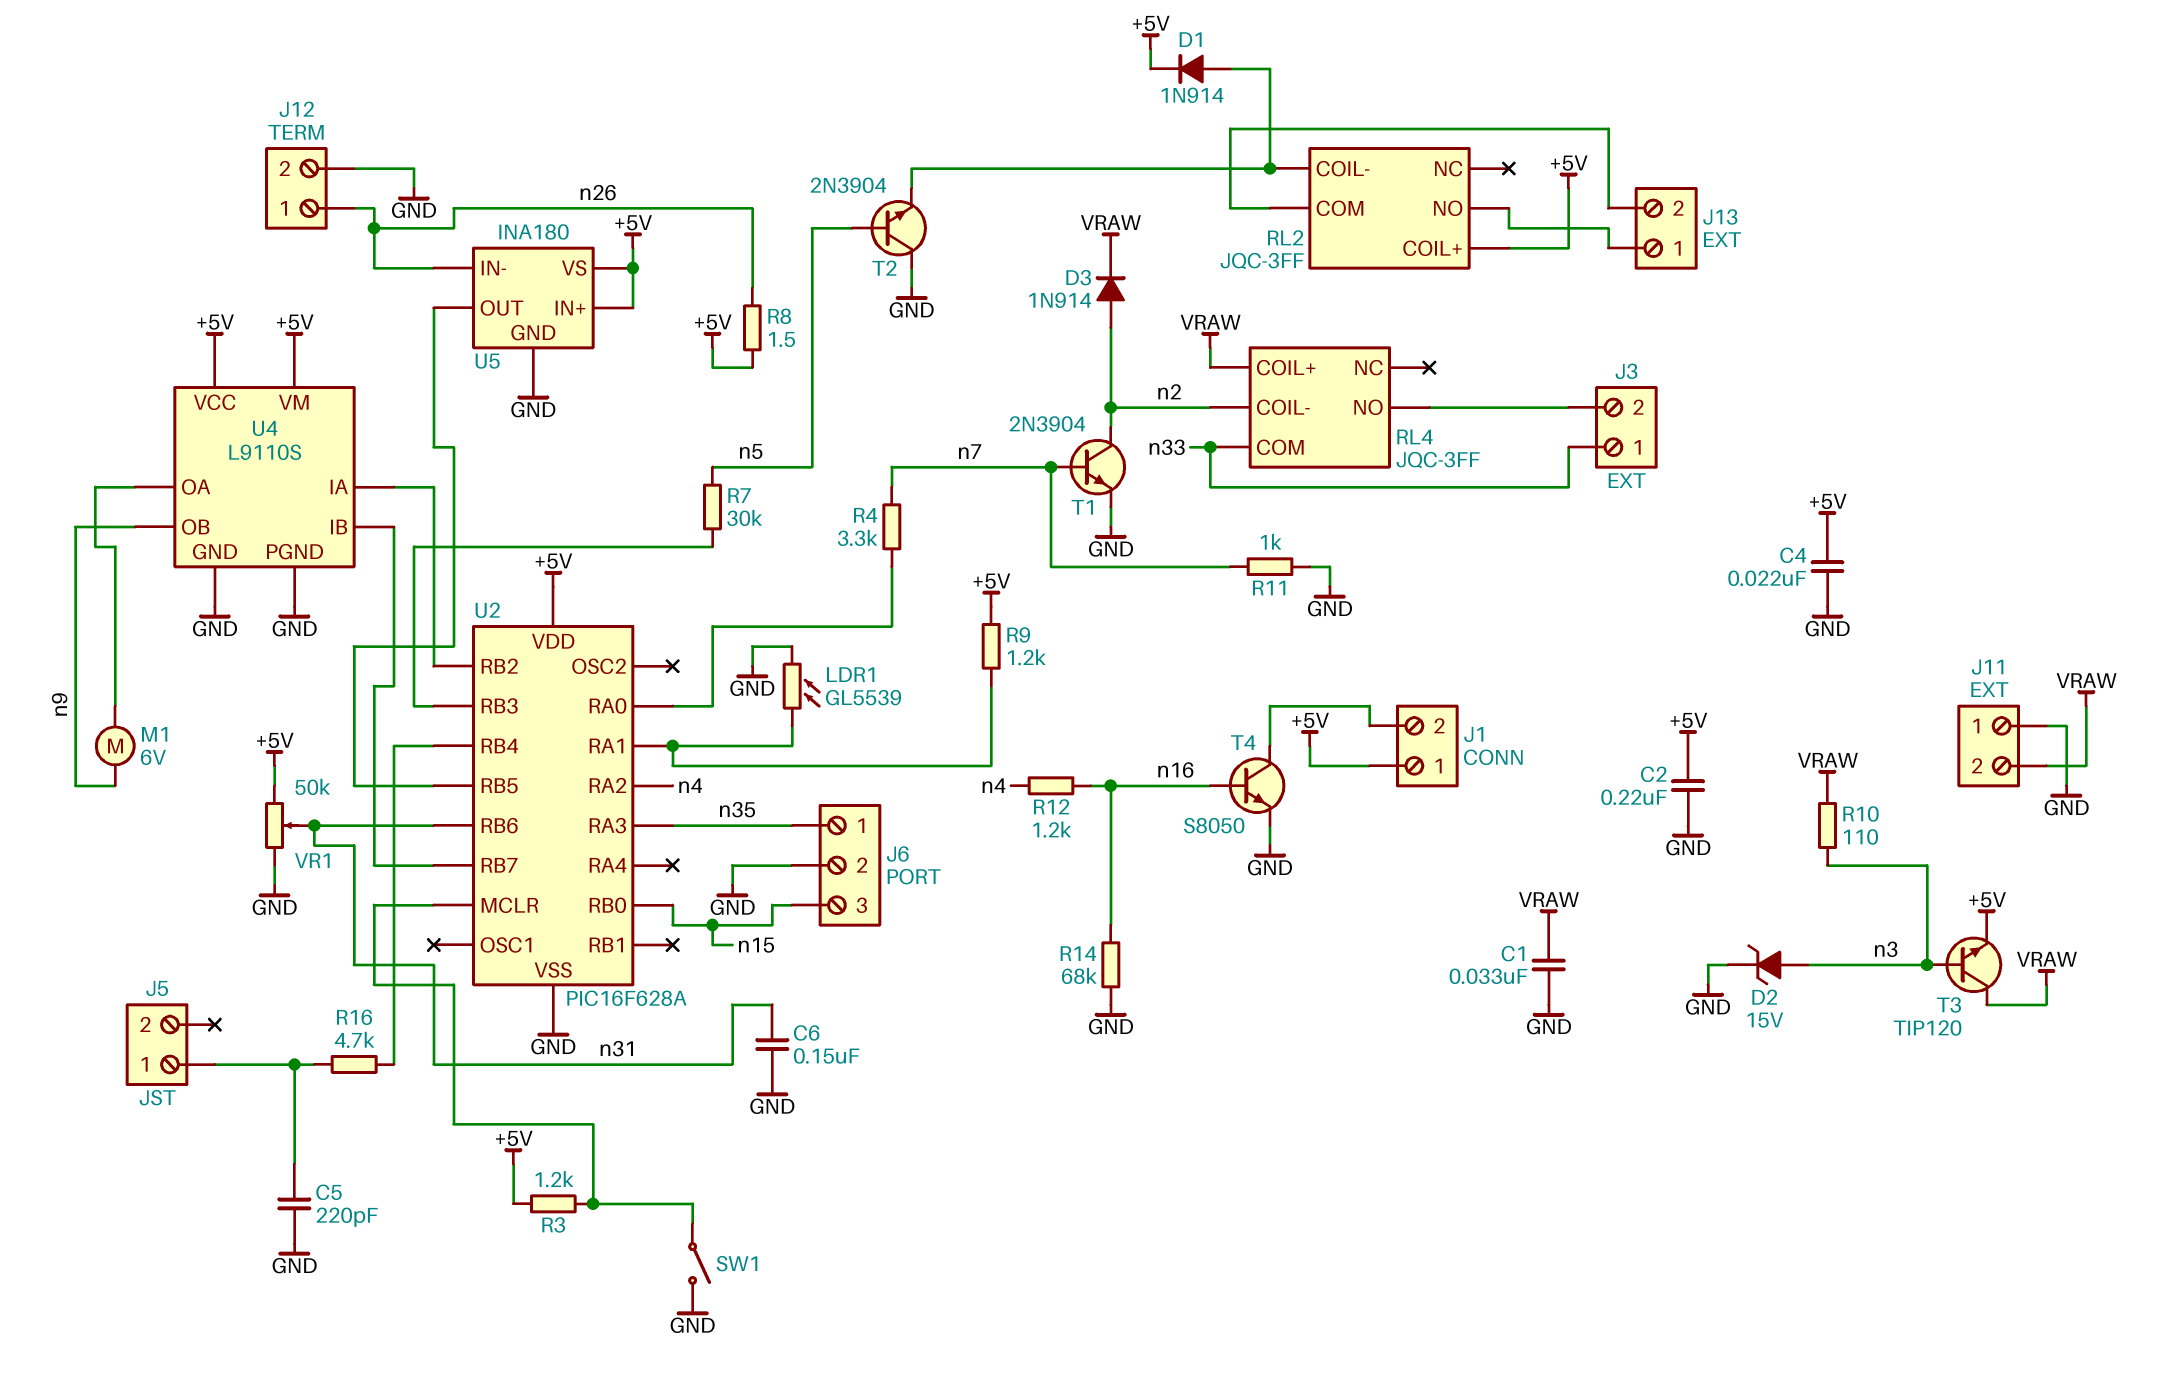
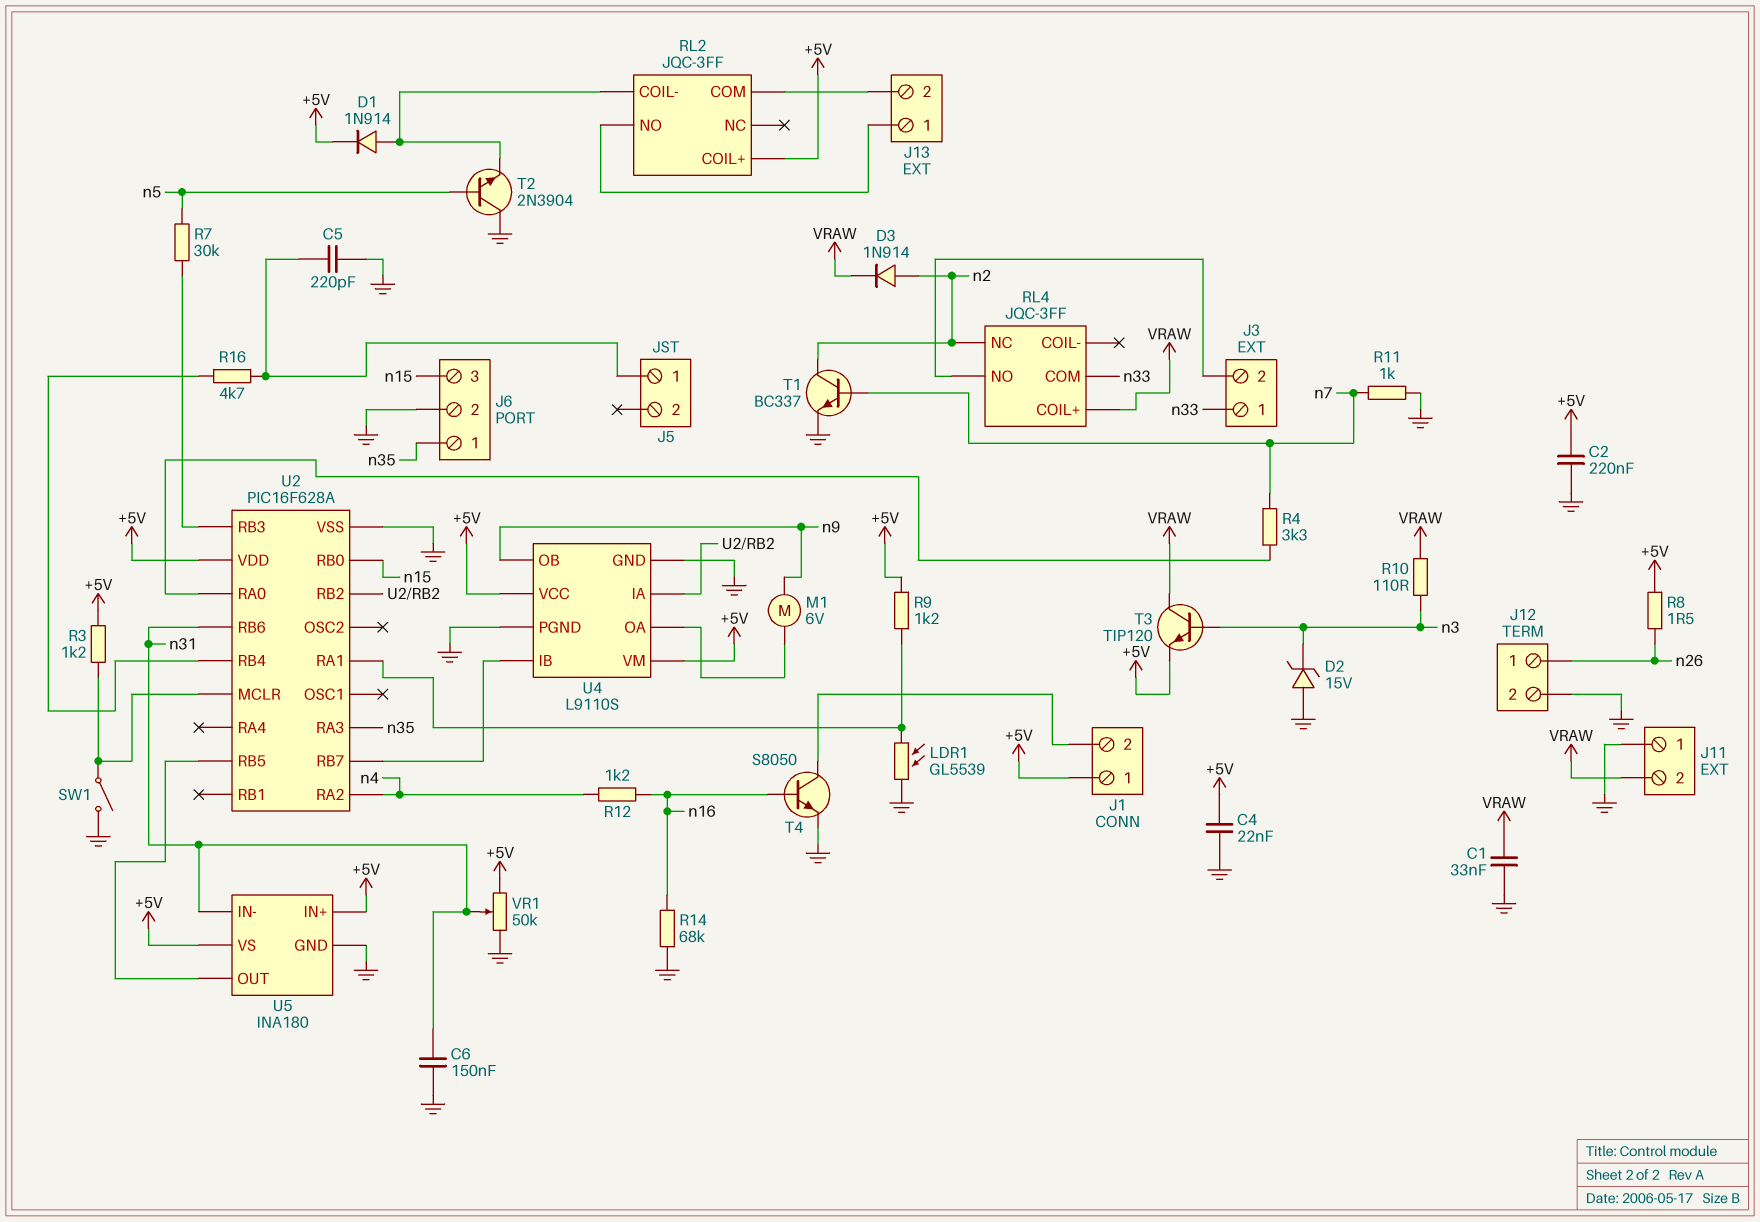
D2: zener 15V (A n3, K GND) -> zener 15V (A GND, K n3)
RL4 pin COIL-: n2 -> none
RL4 pin NC: none -> n2
T1: NPN 2N3904 (B n7, C n2, E GND) -> NPN BC337 (B n7, C n2, E GND)
U5 pin IN-: n26 -> n31

